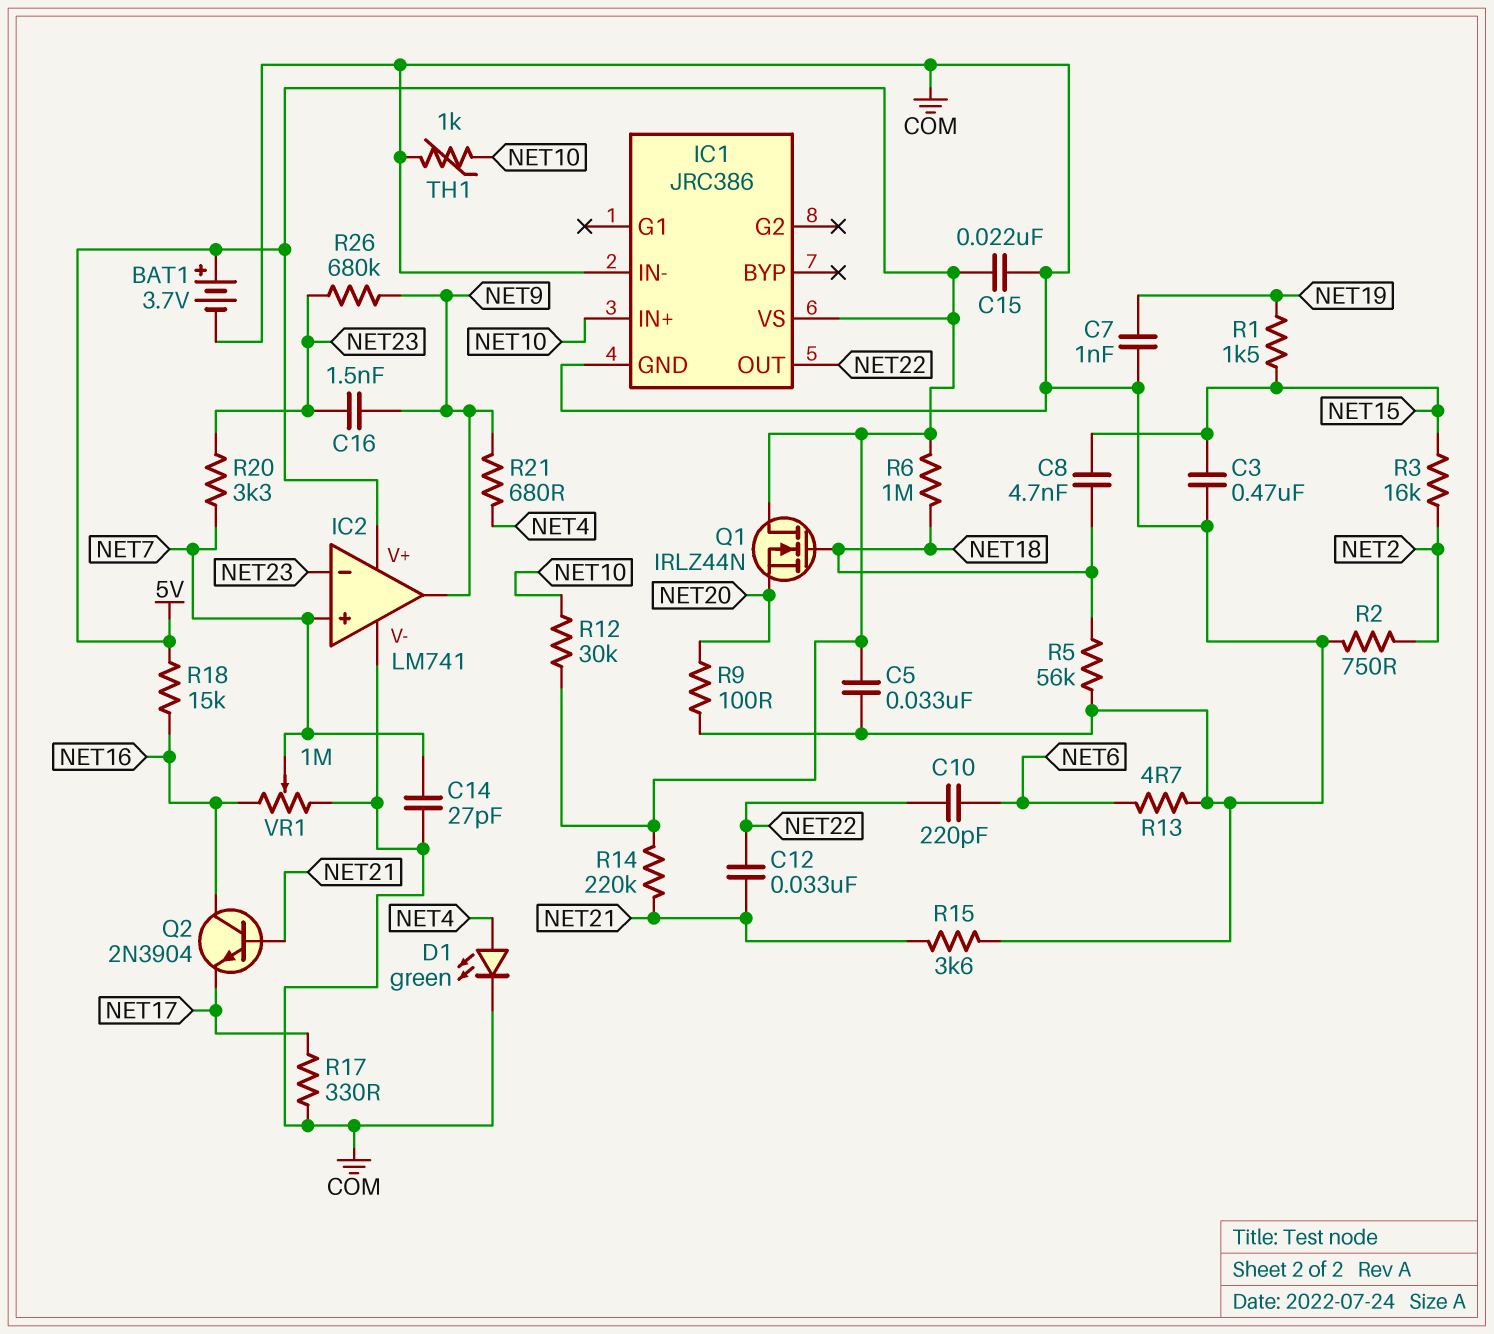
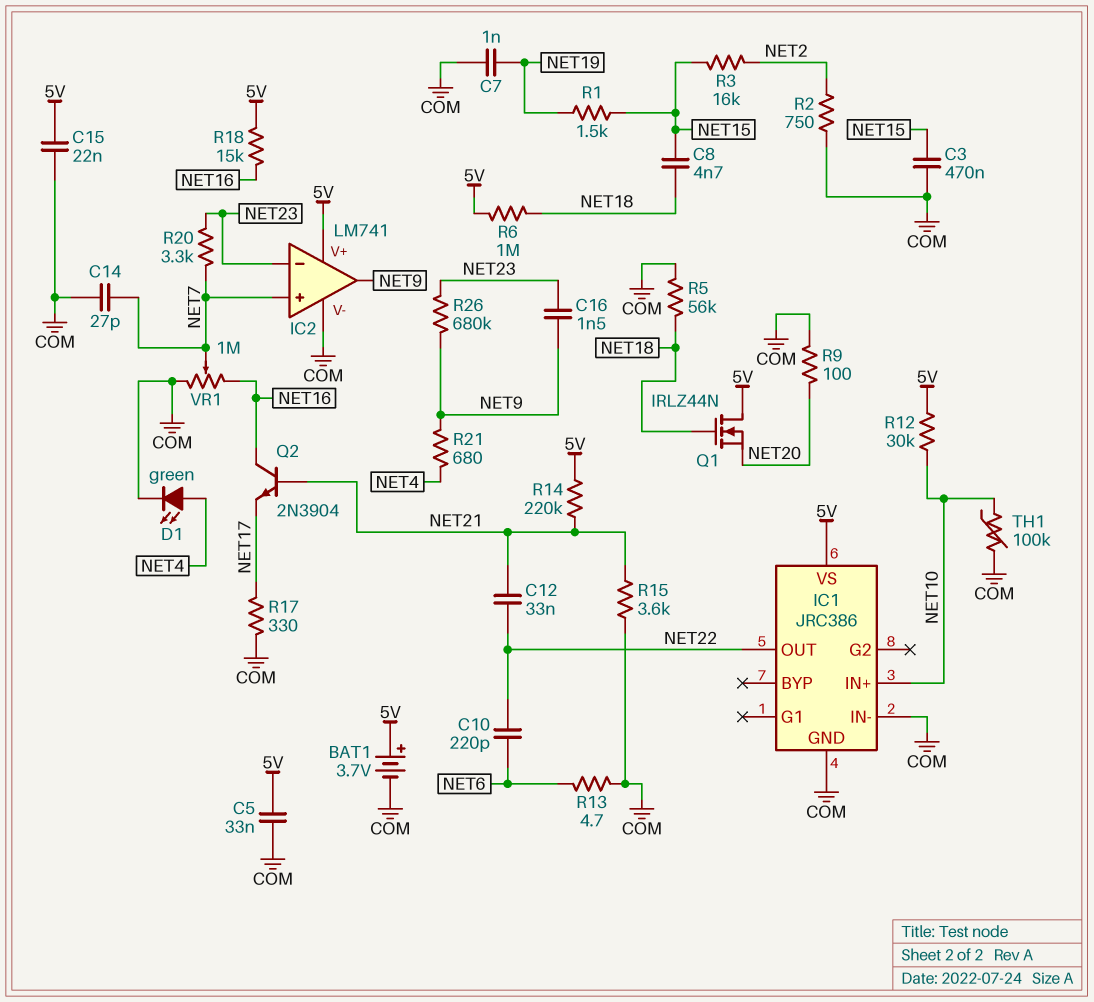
TH1: 1k (COM, NET10) -> 100k (COM, NET10)

